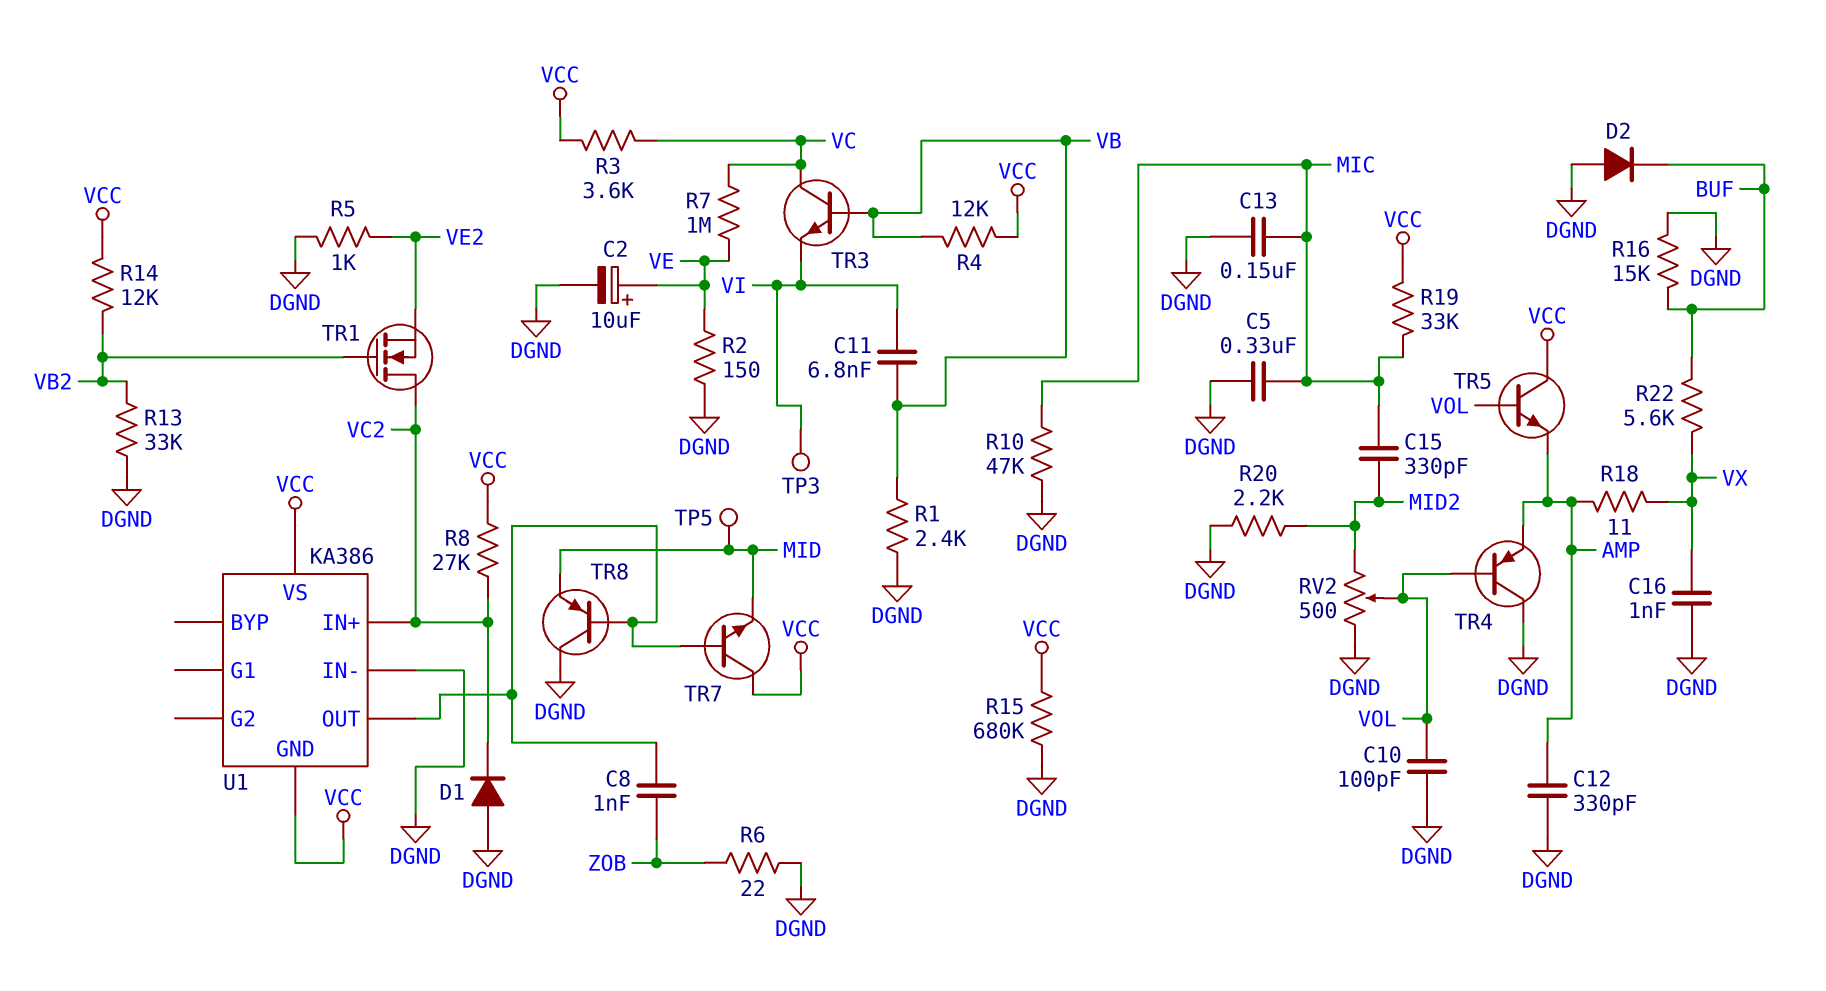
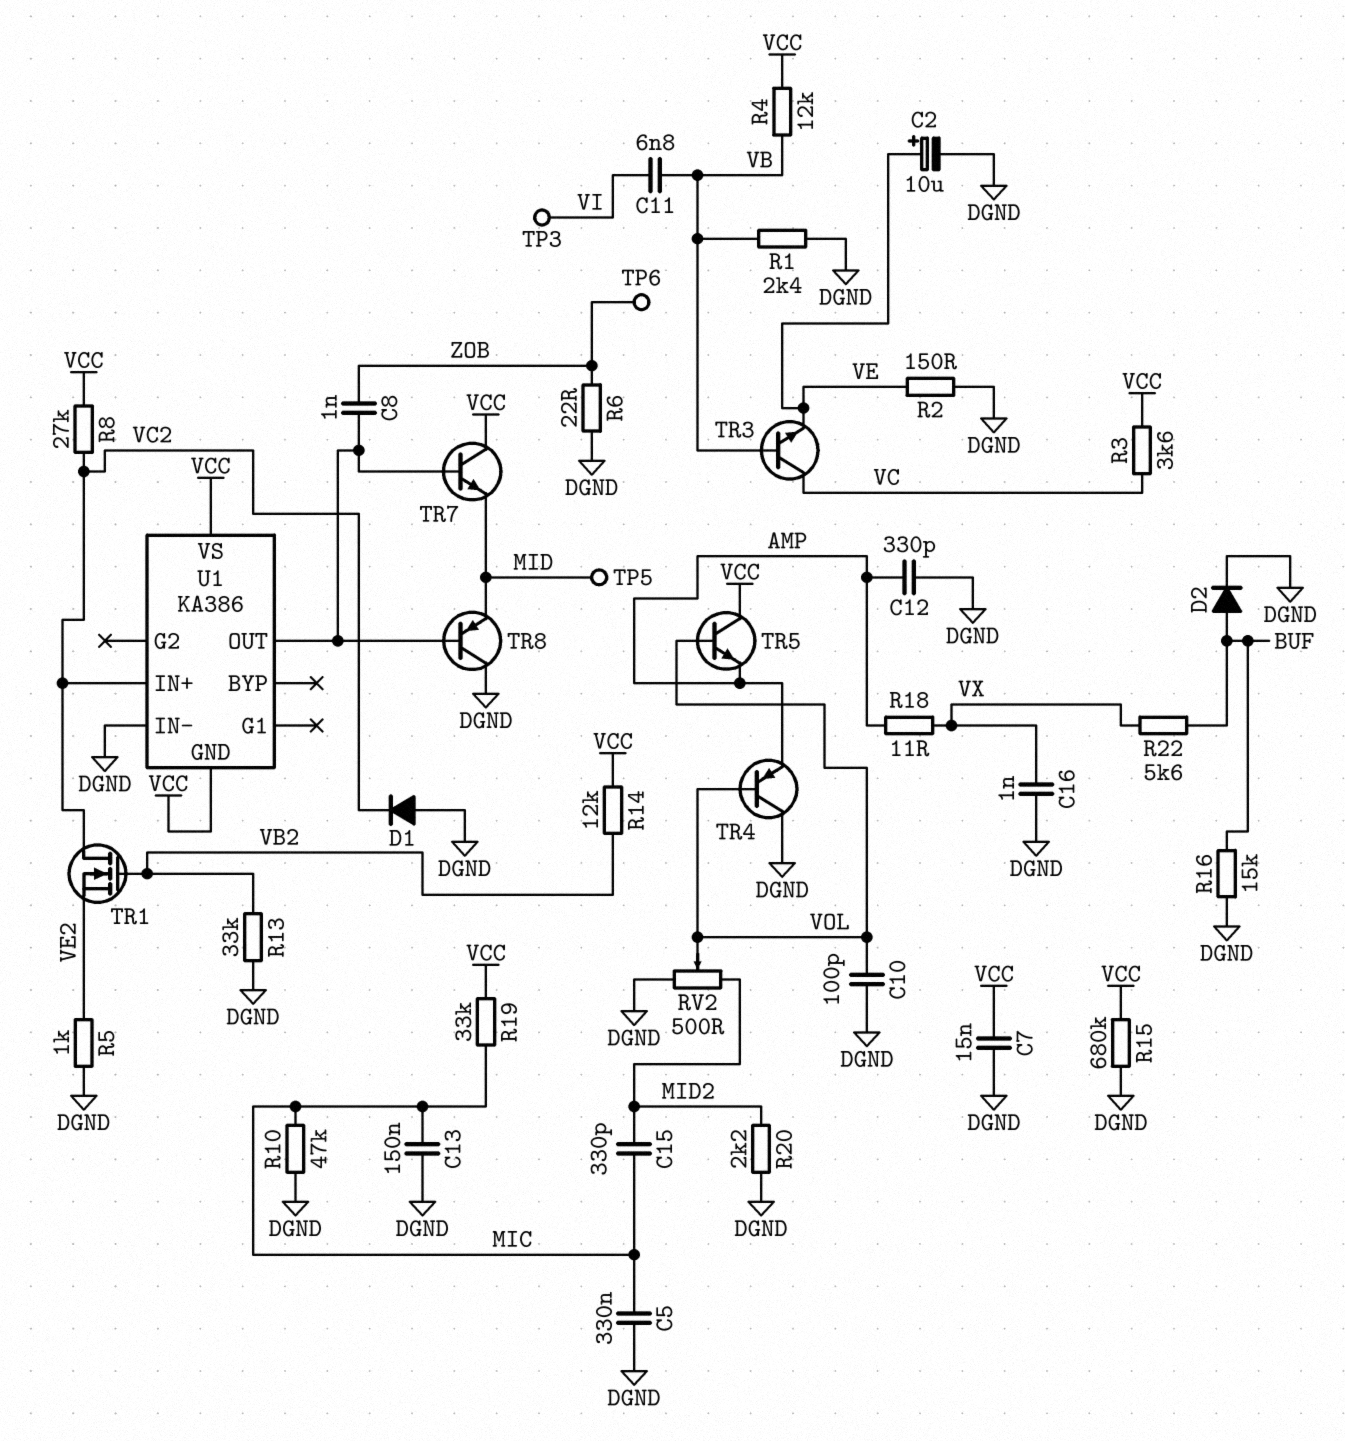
C7: none -> 15nF (DGND, VCC)
D2: diode (A DGND, K BUF) -> diode (A BUF, K DGND)
R7: 1M (VC, VE) -> none
TP6: none -> test point (ZOB)
TR3: NPN (B VB, C VC, E VI) -> NPN (B VB, C VC, E VE)

